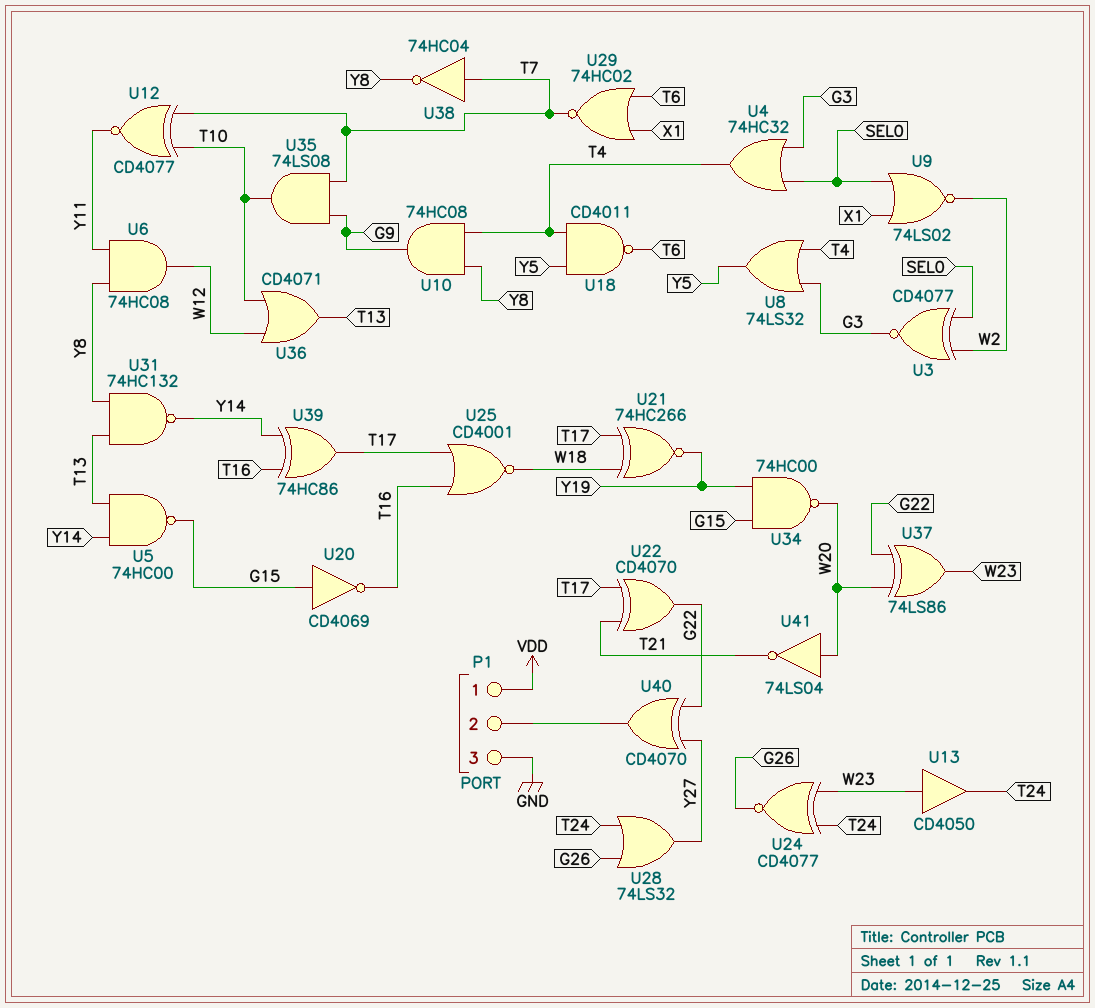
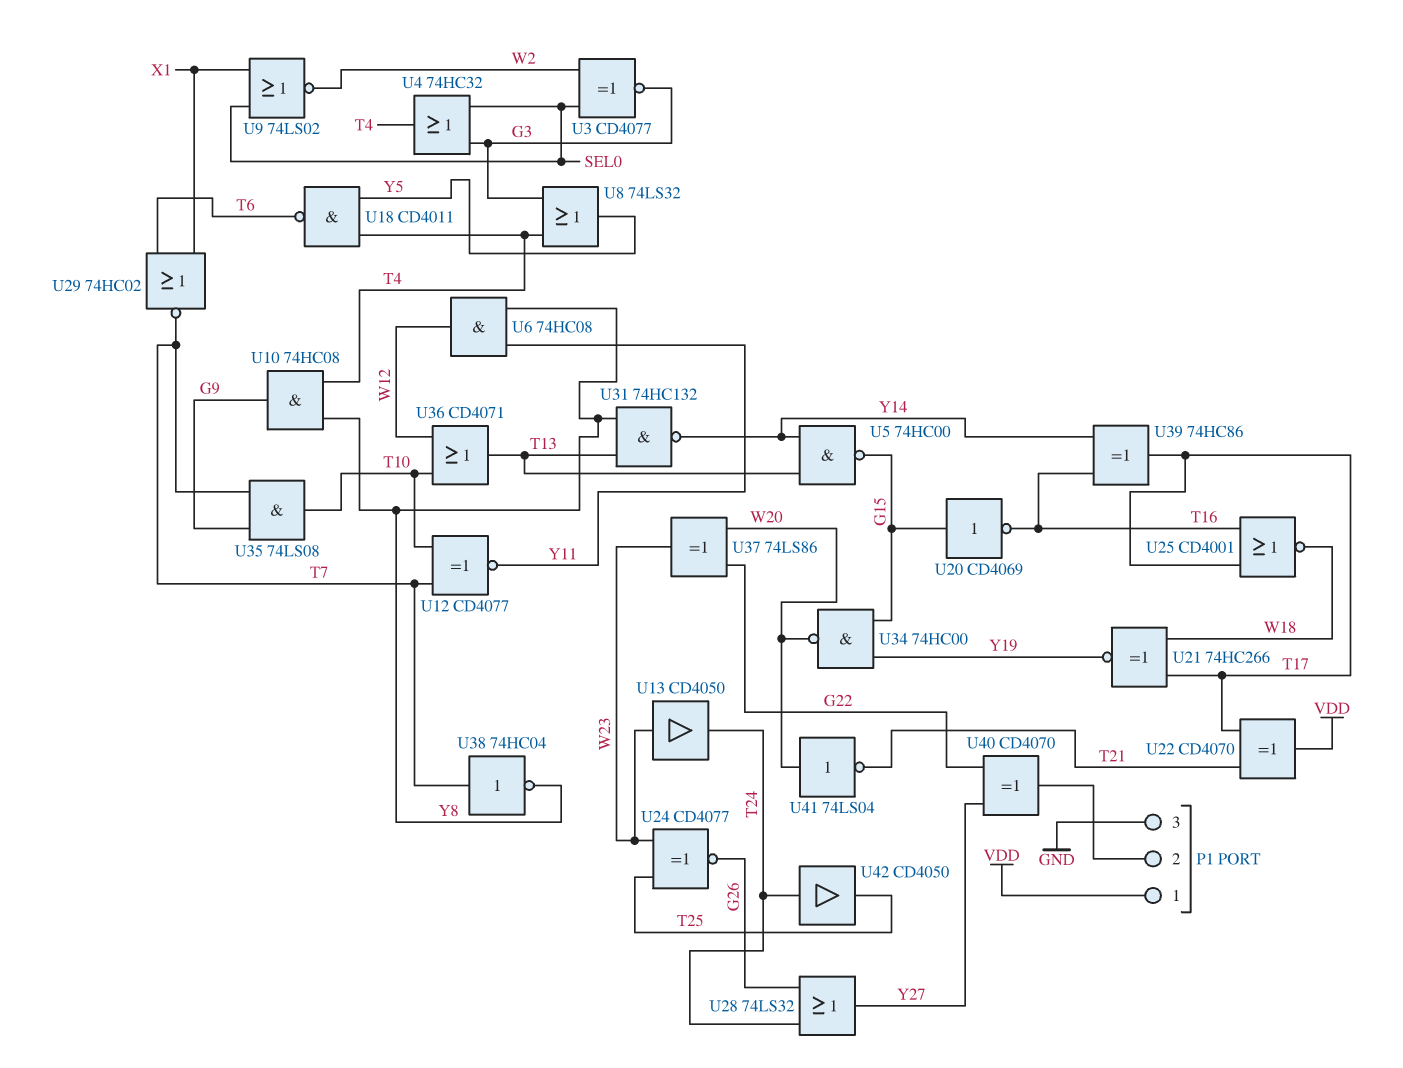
U22: XOR CD4070 (in T17, in T21, out G22) -> XOR CD4070 (in T17, in T21, out VDD)
U24: XNOR CD4077 (in T24, in W23, out G26) -> XNOR CD4077 (in T25, in W23, out G26)
U42: none -> buffer CD4050 (in T24, out T25)

